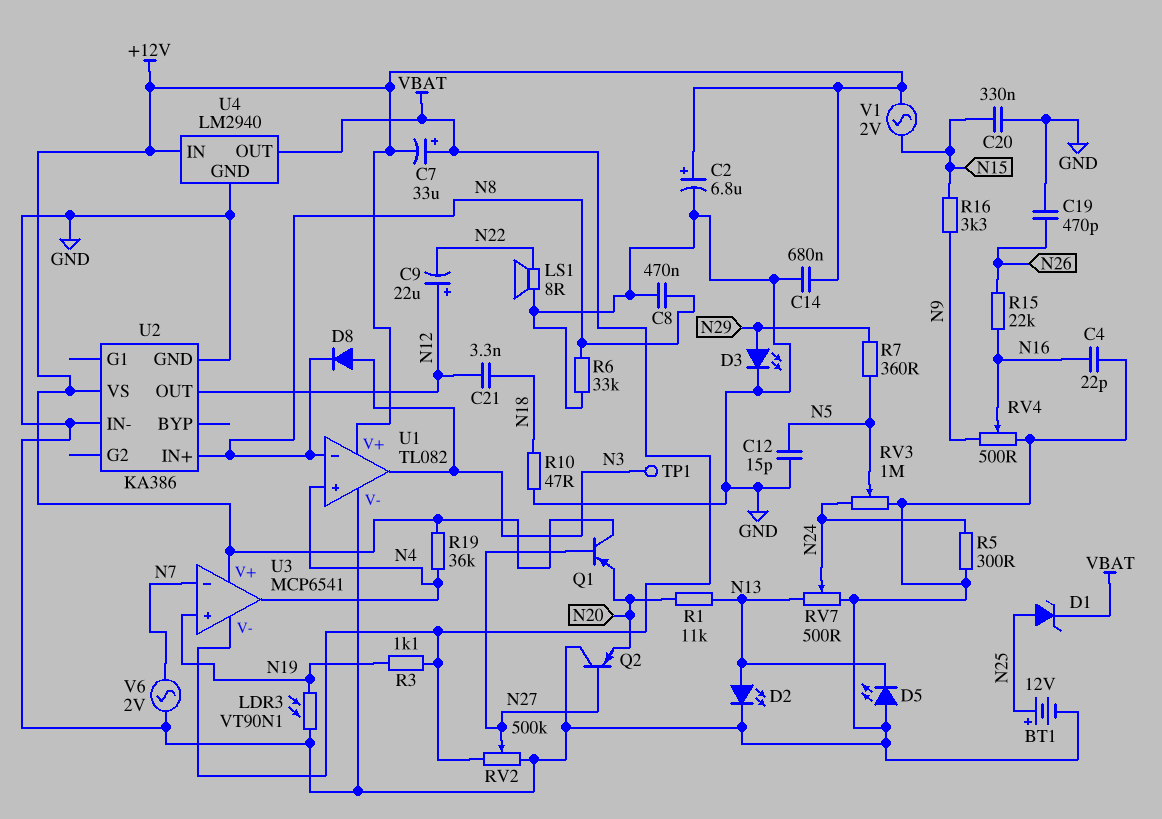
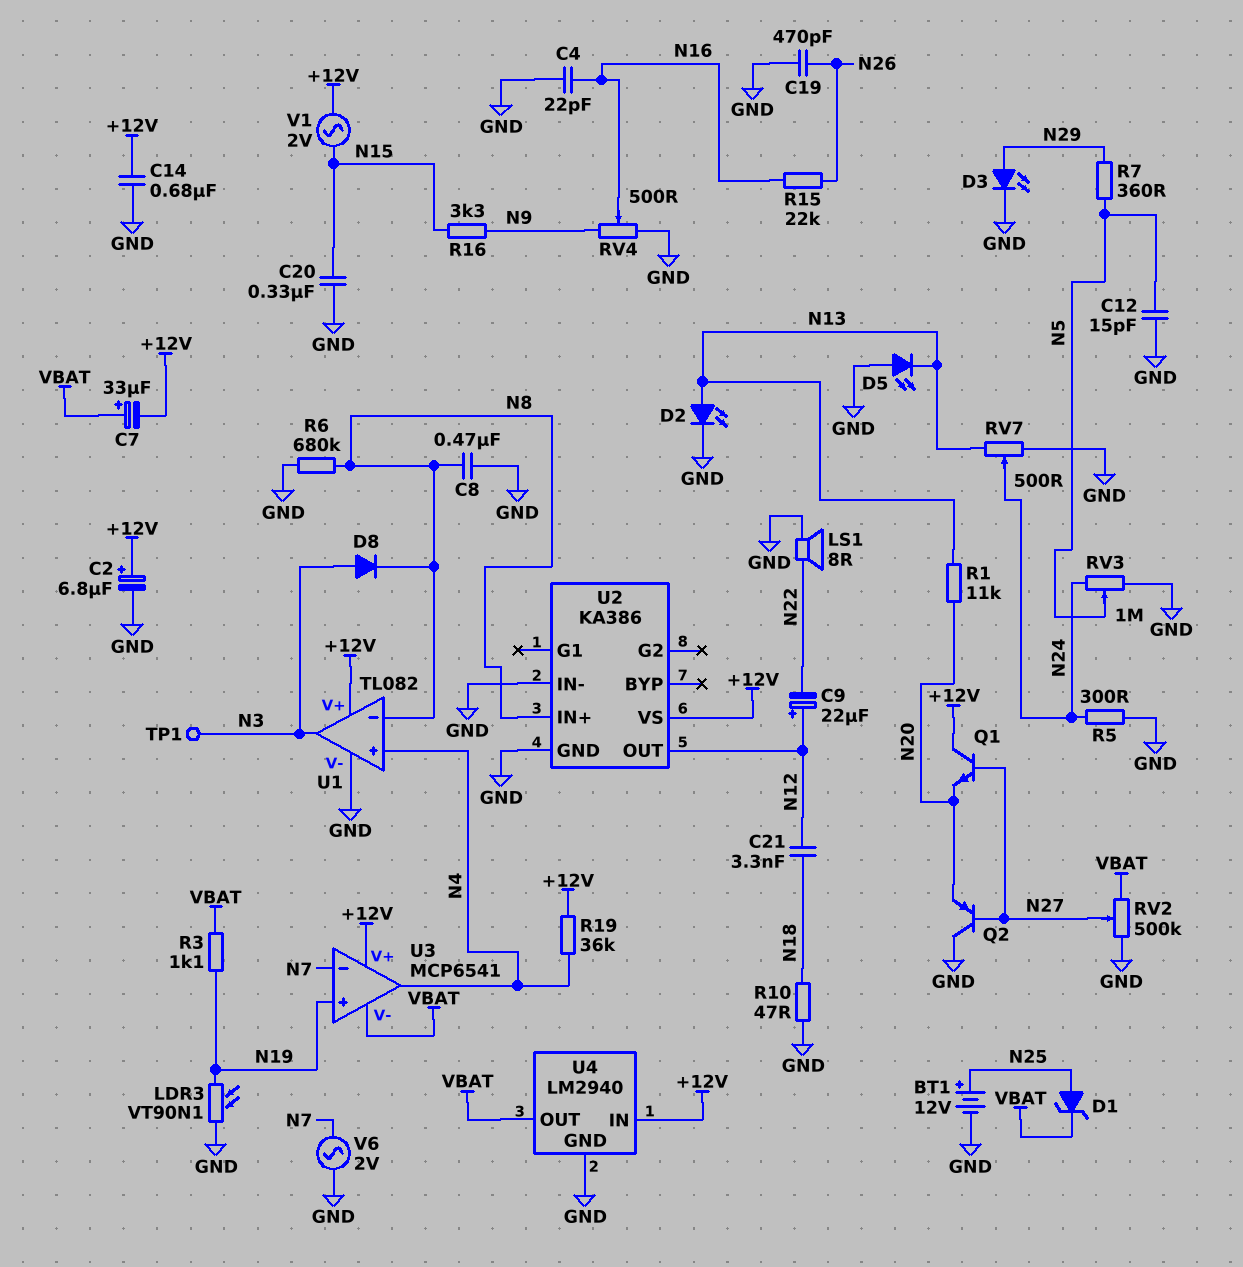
Q1: PNP (B N27, C +12V, E N20) -> NPN (B N27, C +12V, E N20)
R6: 33k (GND, N8) -> 680k (GND, N8)

